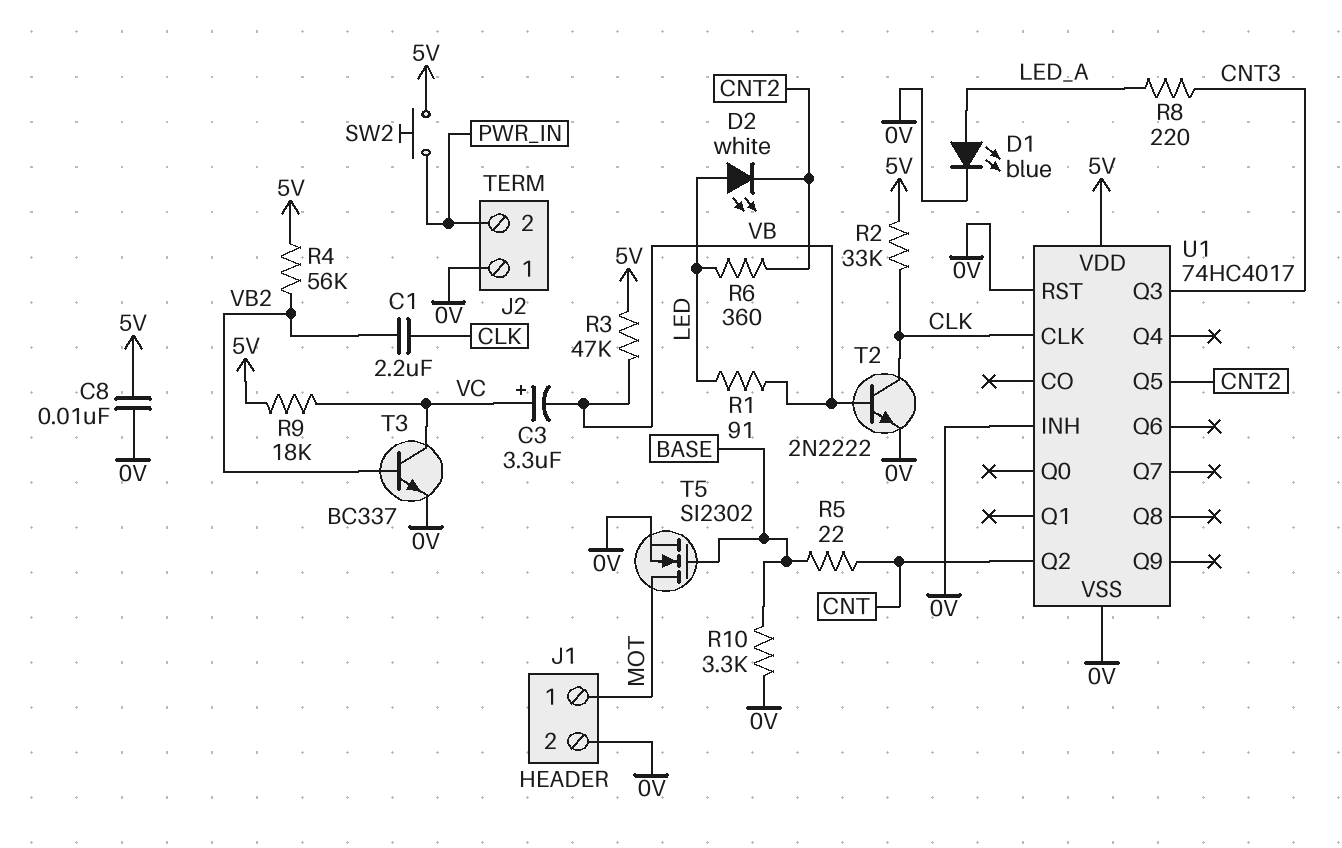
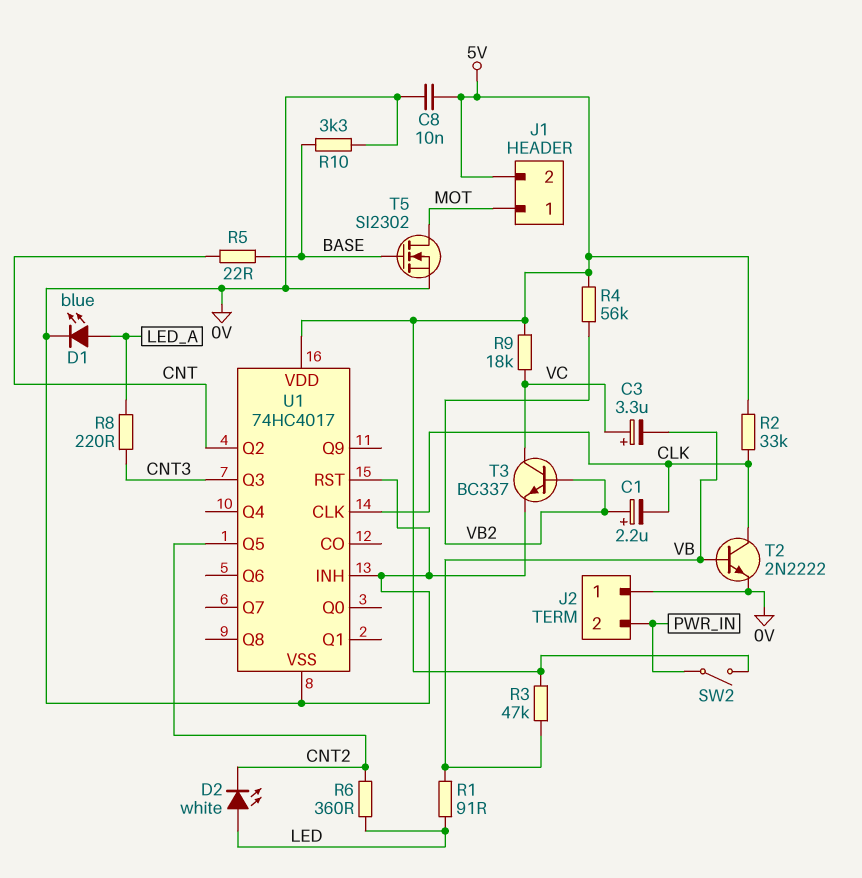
C1: 2.2uF (CLK, VB2) -> 2.2uF (plus VB2, minus CLK)
J1 pin 2: 0V -> 5V
SW2: button (5V, PWR_IN) -> switch (5V, PWR_IN)

